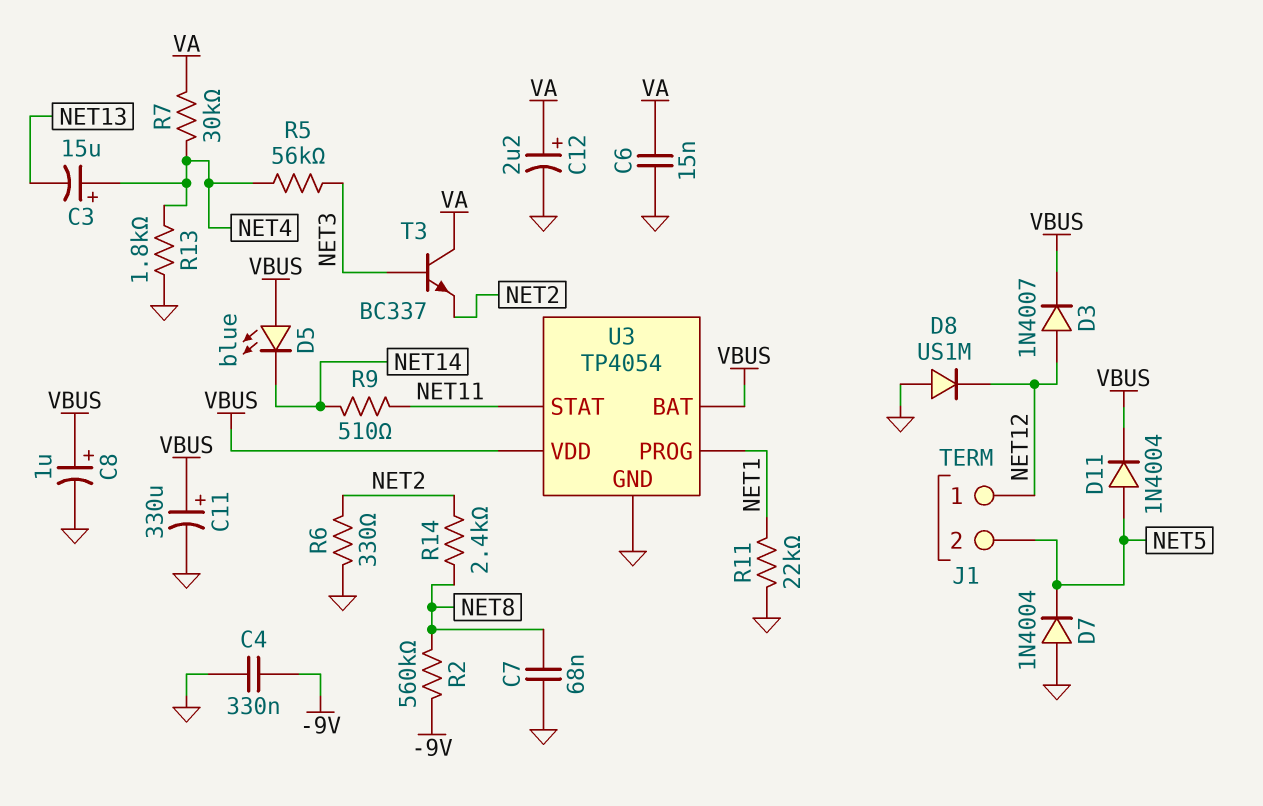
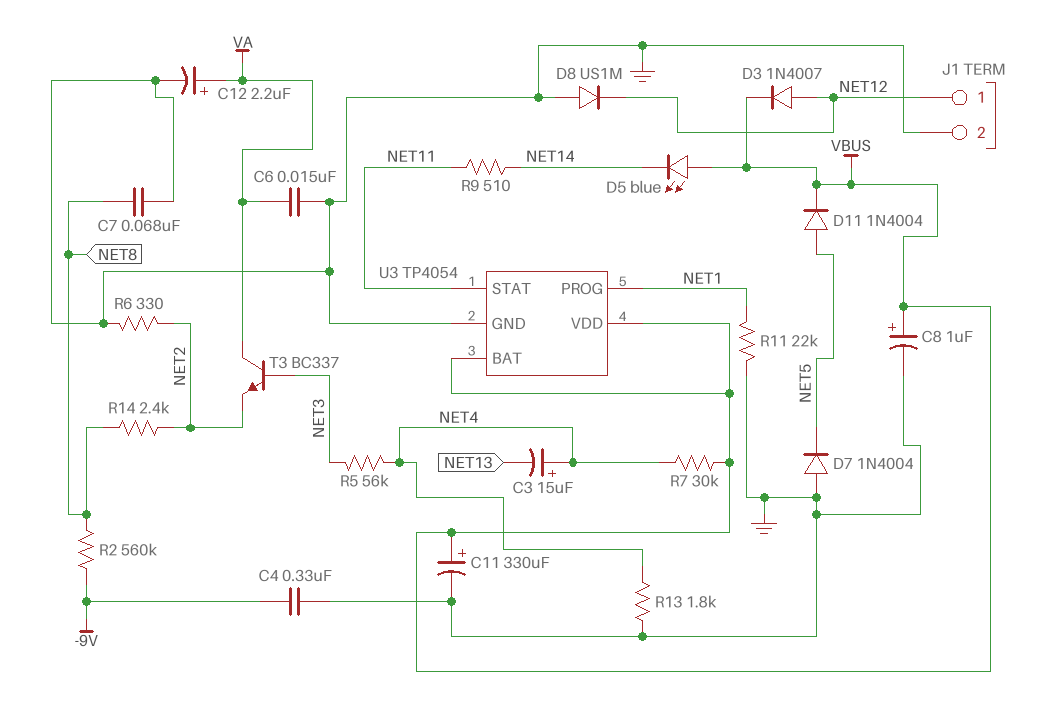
J1 pin 2: NET5 -> GND
R7: 30k (NET4, VA) -> 30k (NET4, VBUS)

